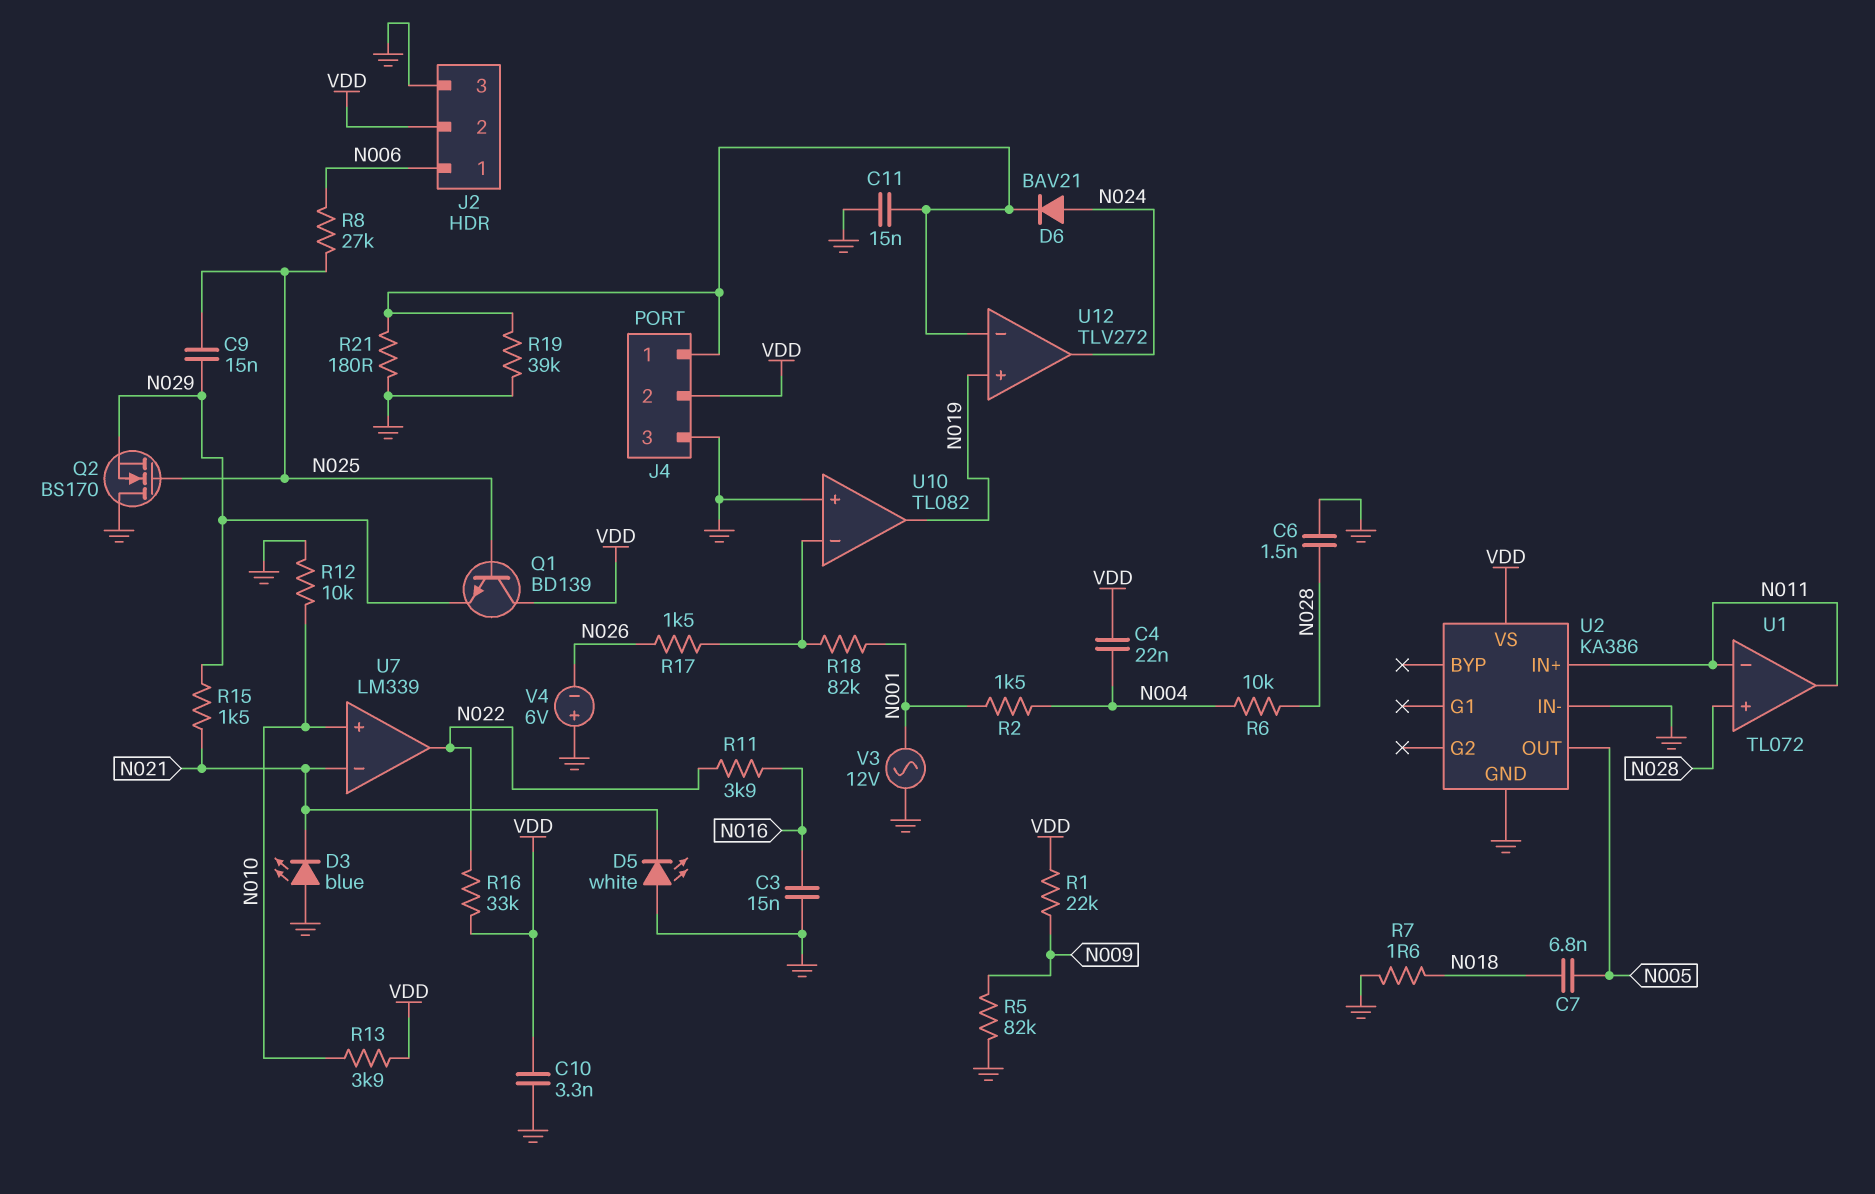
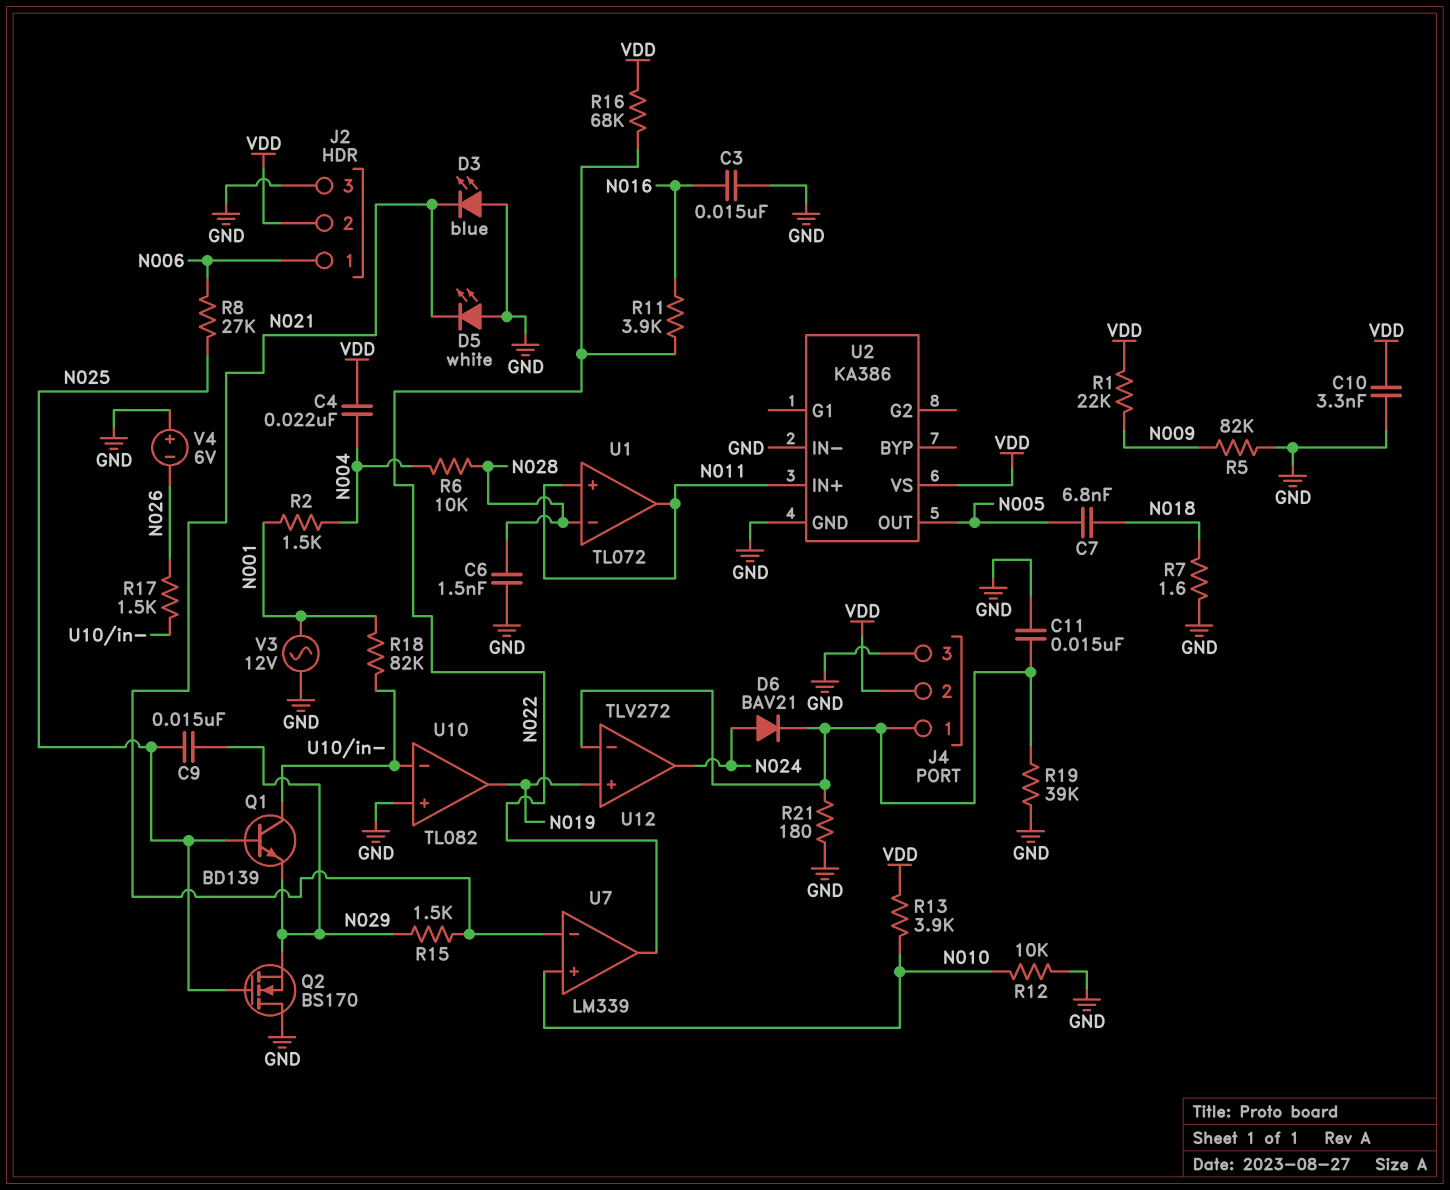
Q1: NPN BD139 (B N025, C VDD, E N029) -> NPN BD139 (B N025, C U10/in-, E N029)
R16: 33k (N022, VDD) -> 68k (N022, VDD)
U1 pin in+: N028 -> N011
U1 pin in-: N011 -> N028

